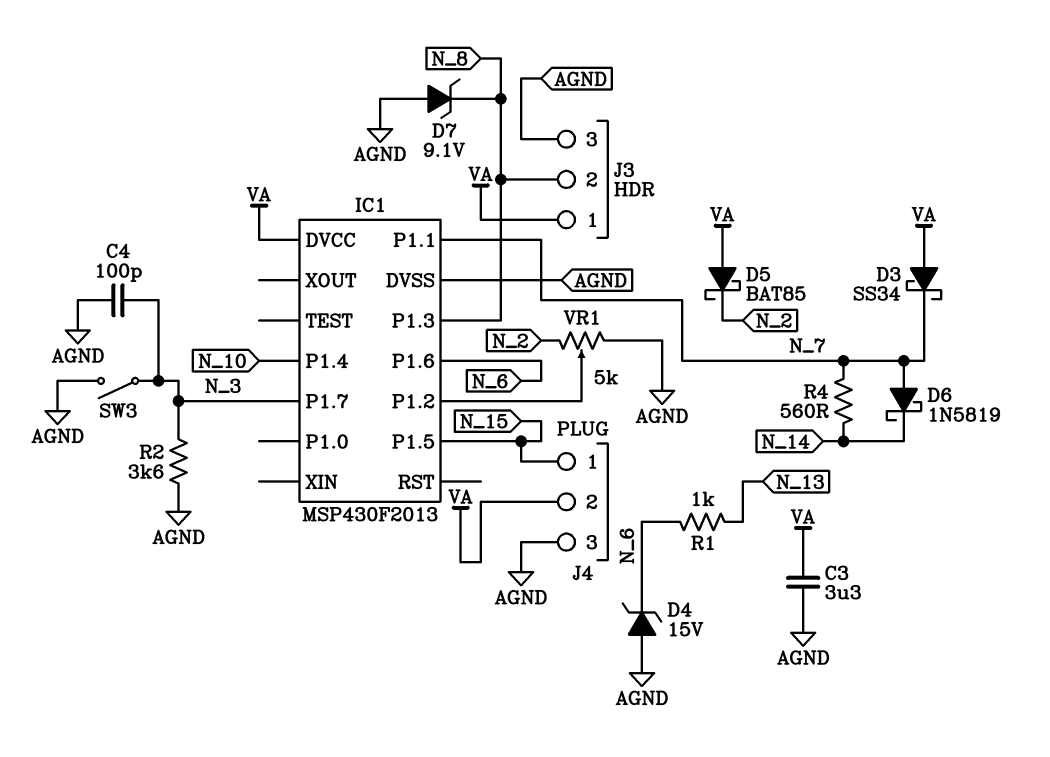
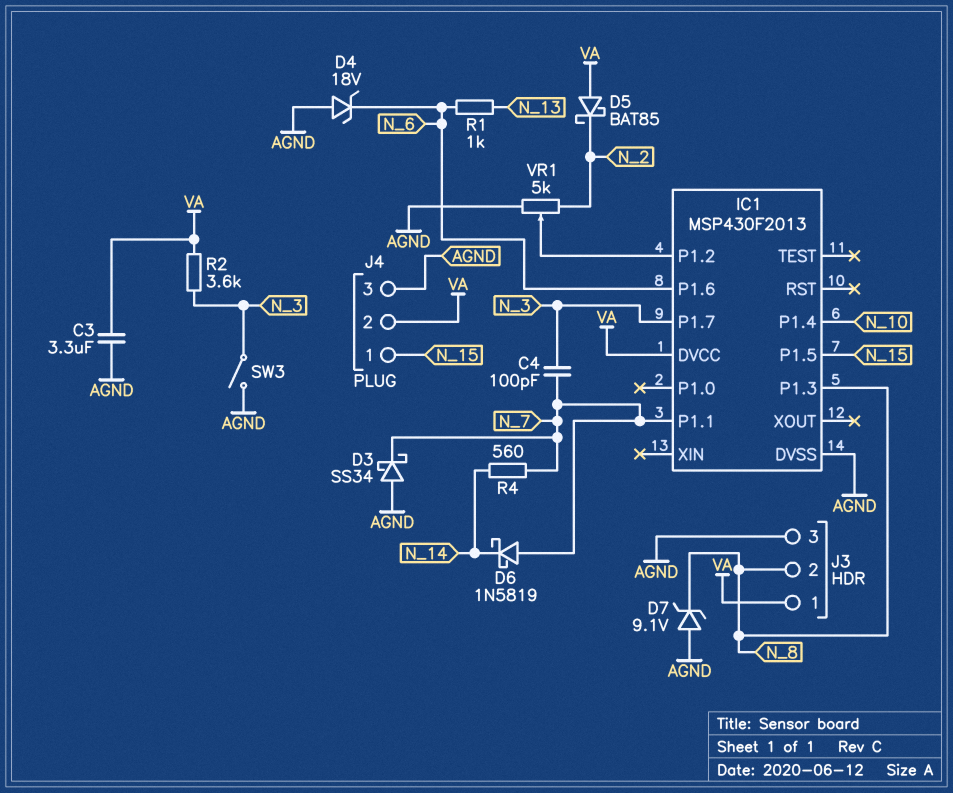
C4: 100pF (AGND, N_3) -> 100pF (N_3, N_7)
D3: schottky SS34 (A VA, K N_7) -> schottky SS34 (A AGND, K N_7)
D4: zener 15V (A AGND, K N_6) -> zener 18V (A AGND, K N_6)
R2: 3.6k (AGND, N_3) -> 3.6k (N_3, VA)

